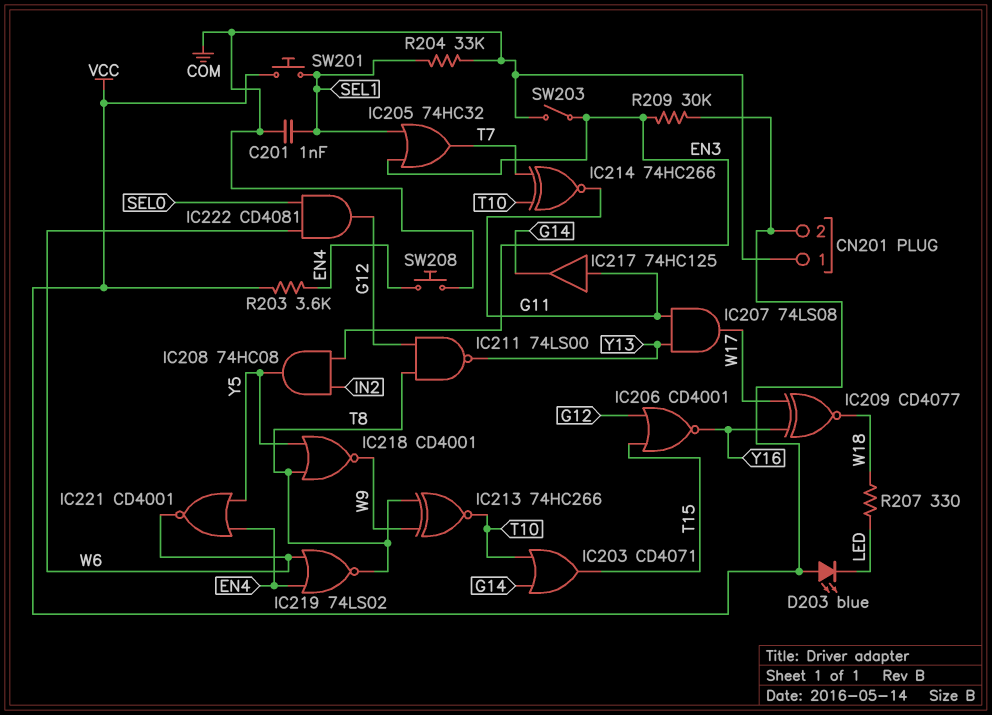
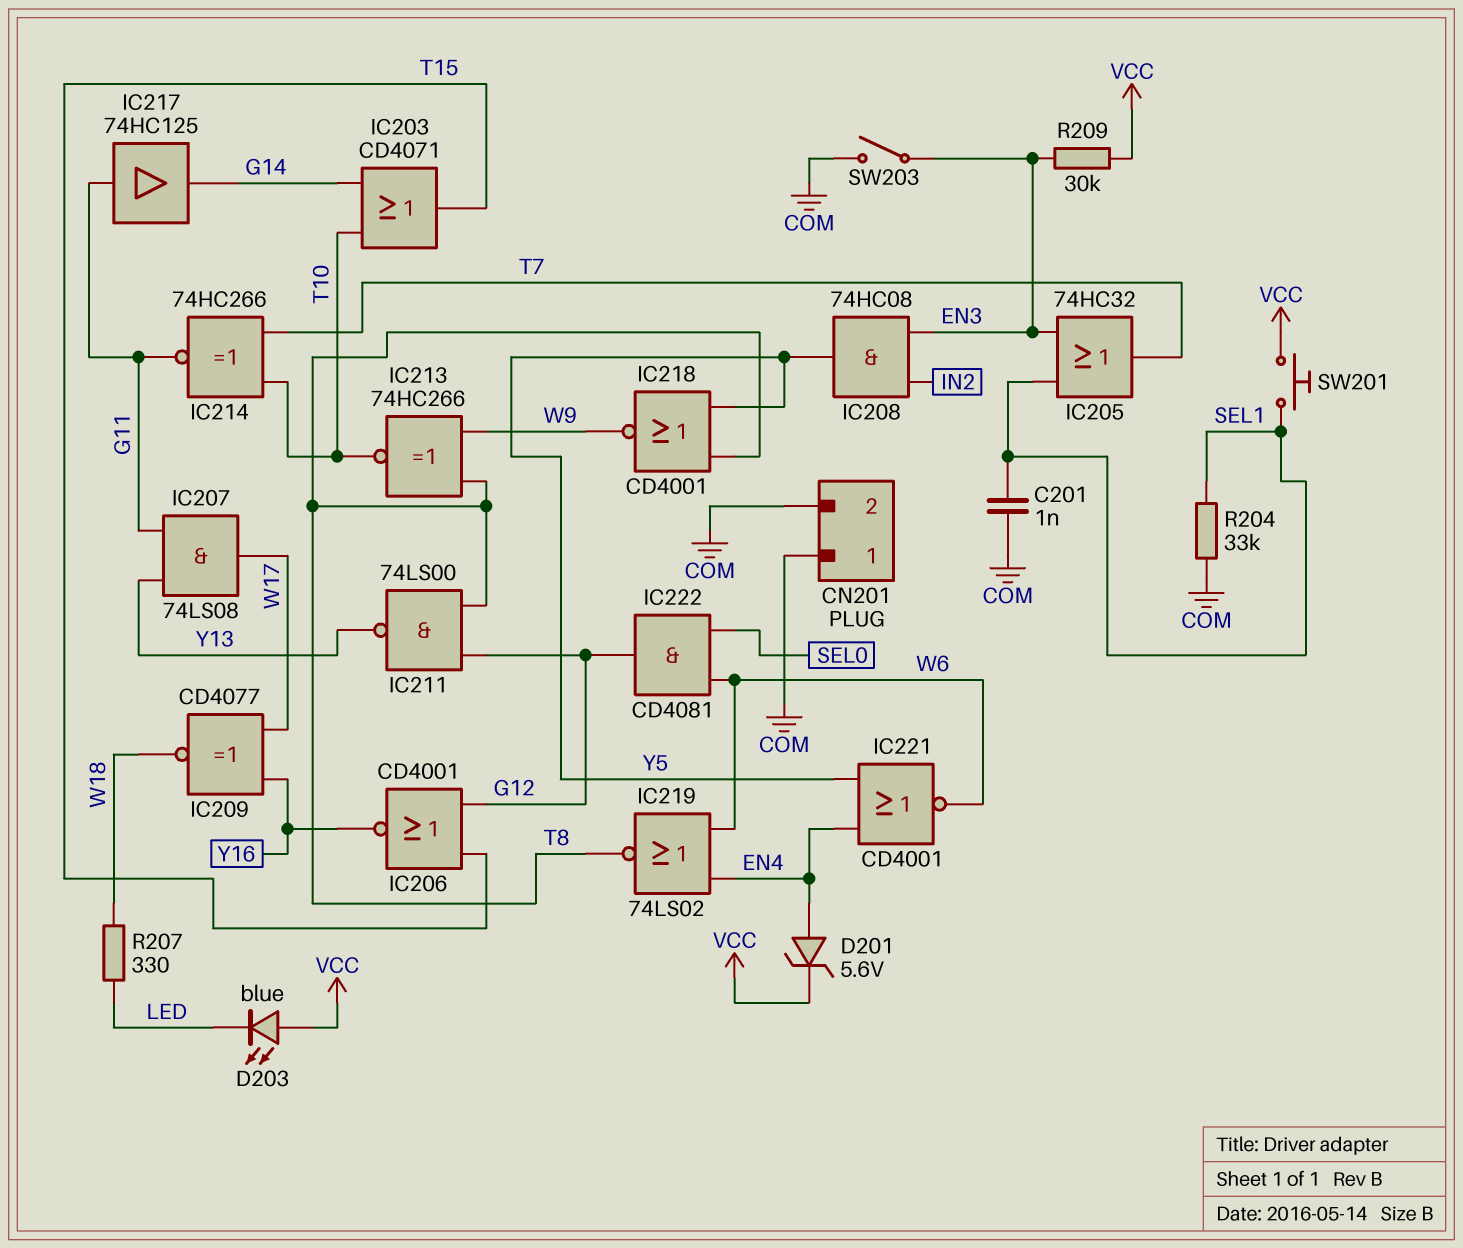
CN201 pin 2: VCC -> COM
D201: none -> zener 5.6V (A EN4, K VCC)
R203: 3.6k (EN4, VCC) -> none
SW208: button (COM, EN4) -> none

